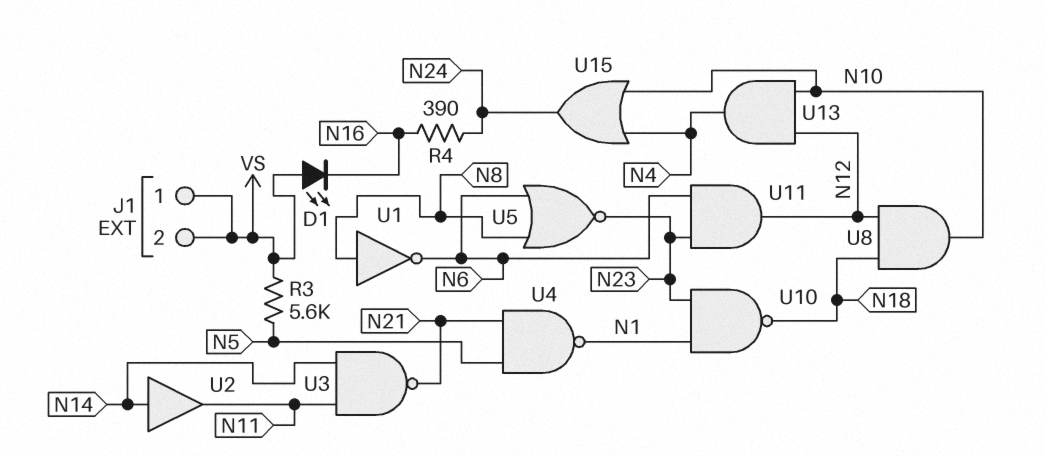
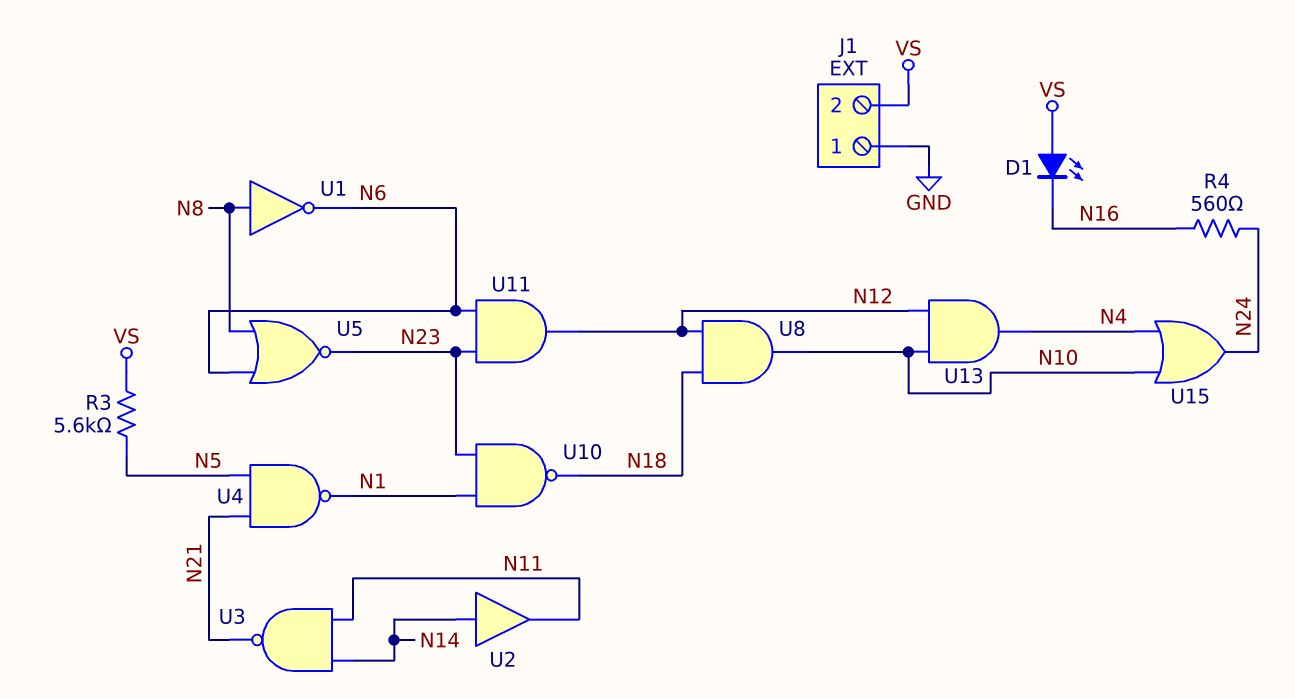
J1 pin 1: VS -> GND
R4: 390 (N16, N24) -> 560 (N16, N24)

